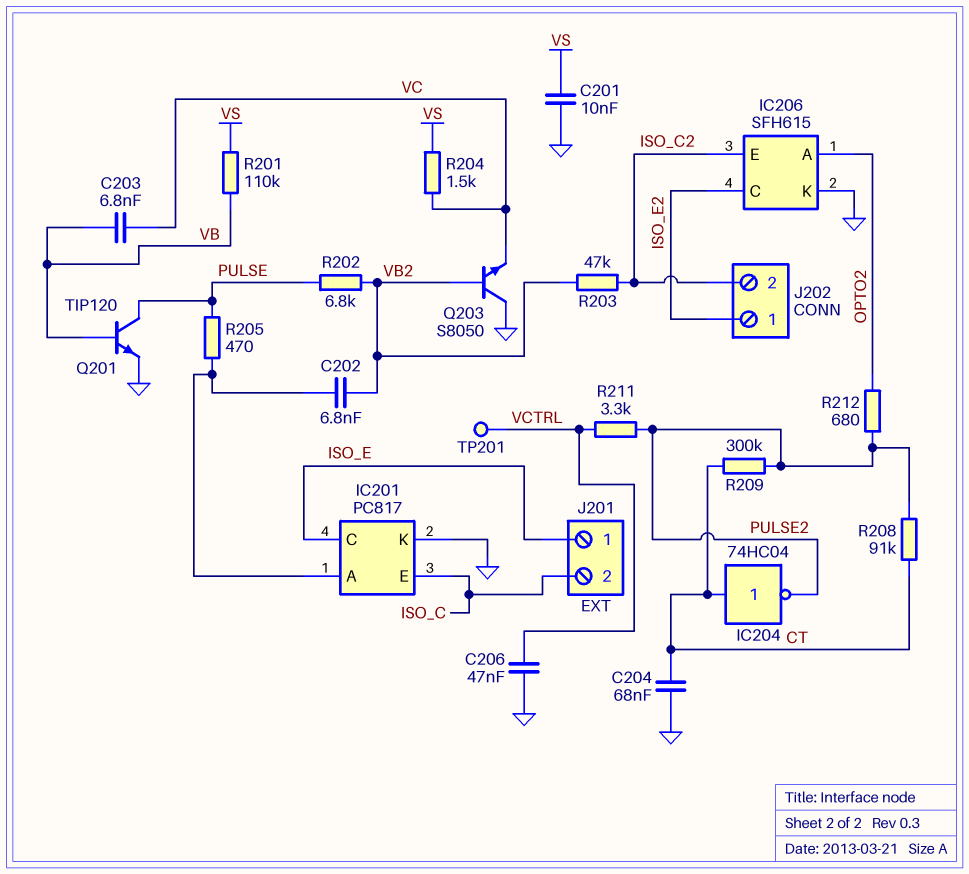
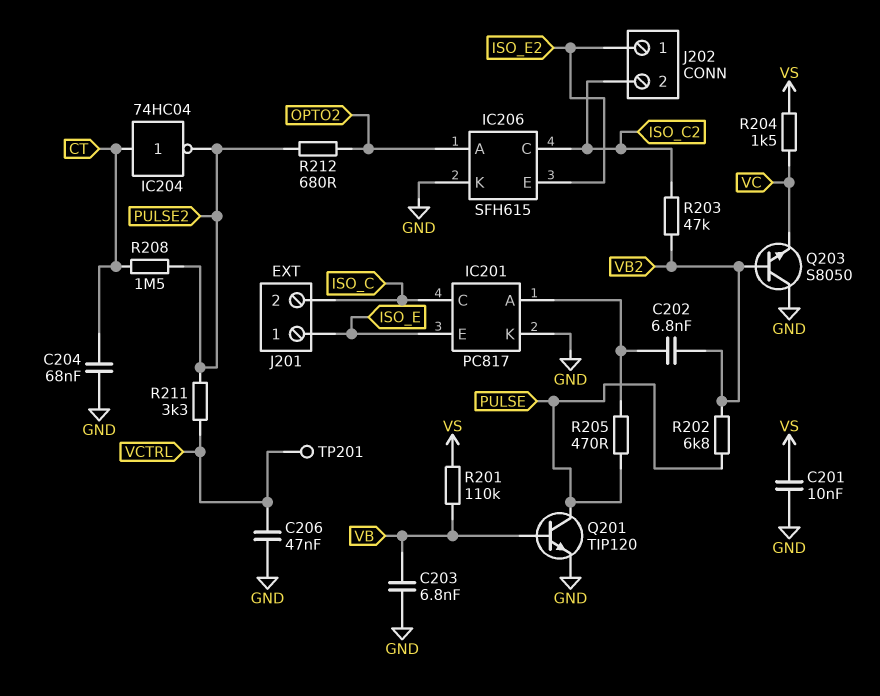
C203: 6.8nF (VB, VC) -> 6.8nF (GND, VB)
IC201 pin C: ISO_E -> ISO_C
IC201 pin E: ISO_C -> ISO_E
IC206 pin C: ISO_E2 -> ISO_C2
IC206 pin E: ISO_C2 -> ISO_E2
R208: 91k (CT, PULSE2) -> 1.5M (CT, PULSE2)
R209: 300k (CT, PULSE2) -> none

